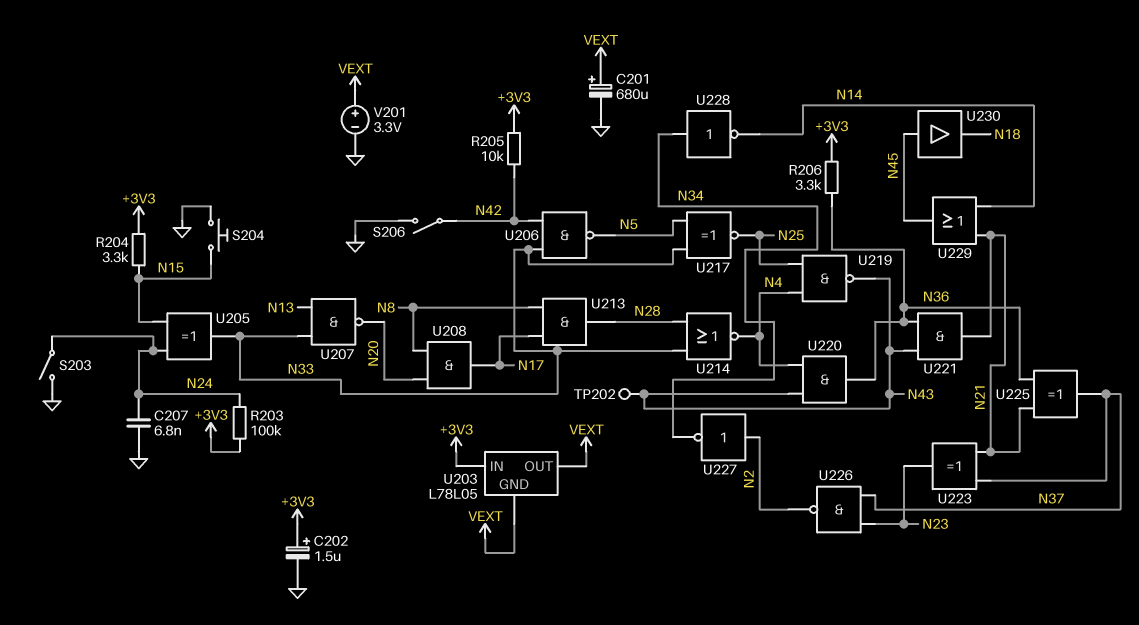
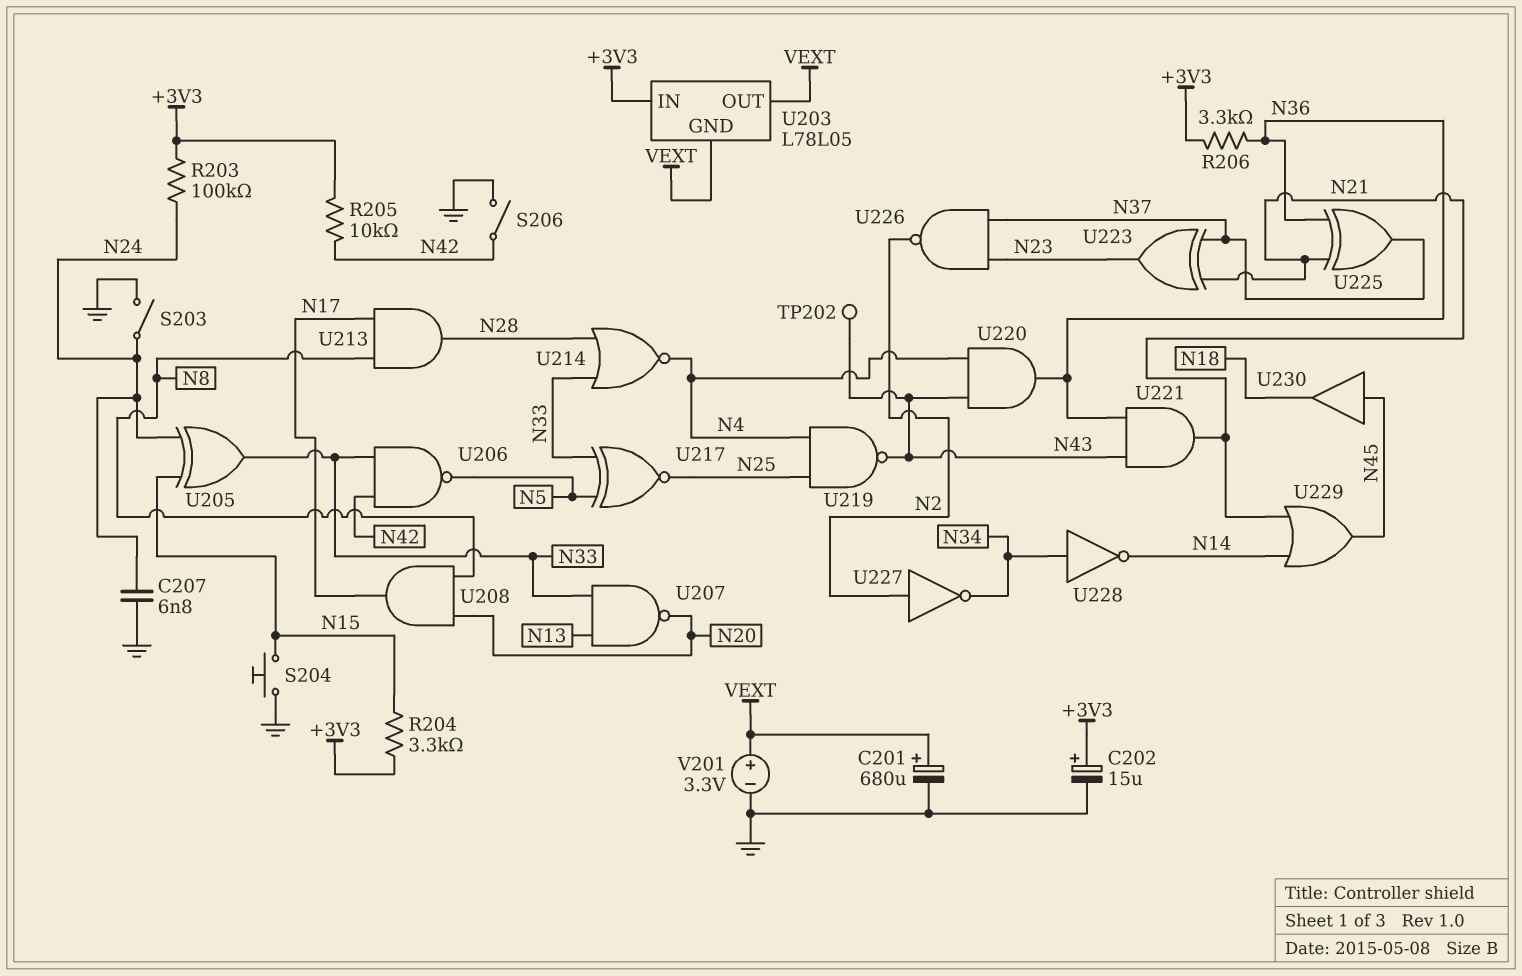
C202: 1.5uF (plus +3V3, minus GND) -> 15uF (plus +3V3, minus GND)

